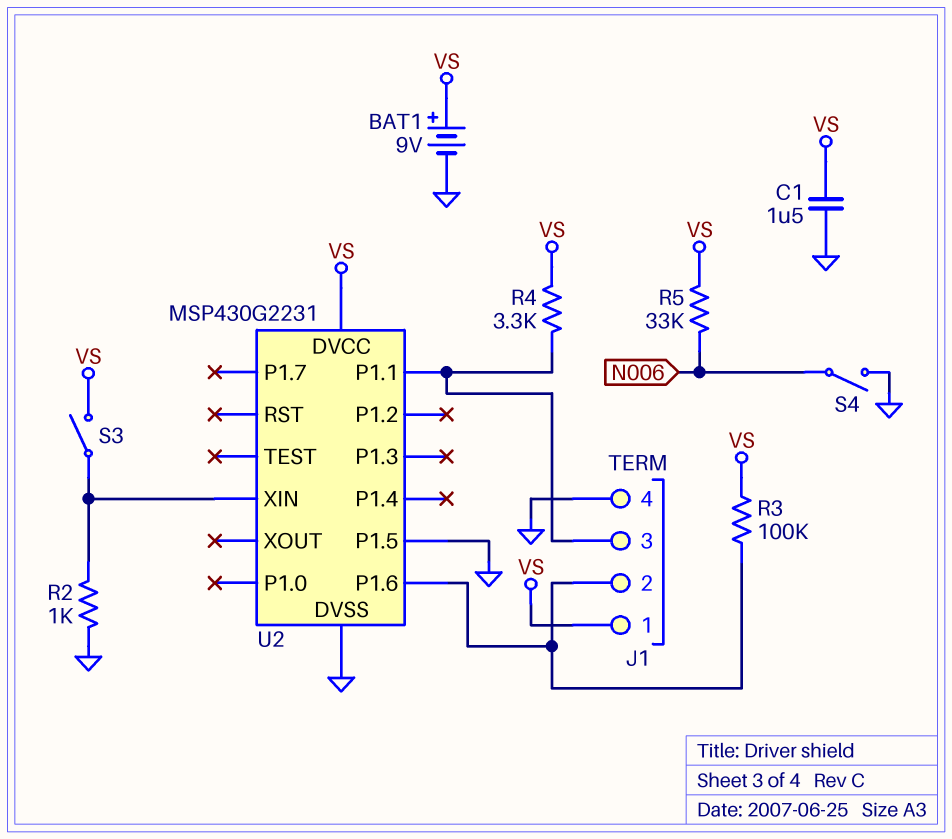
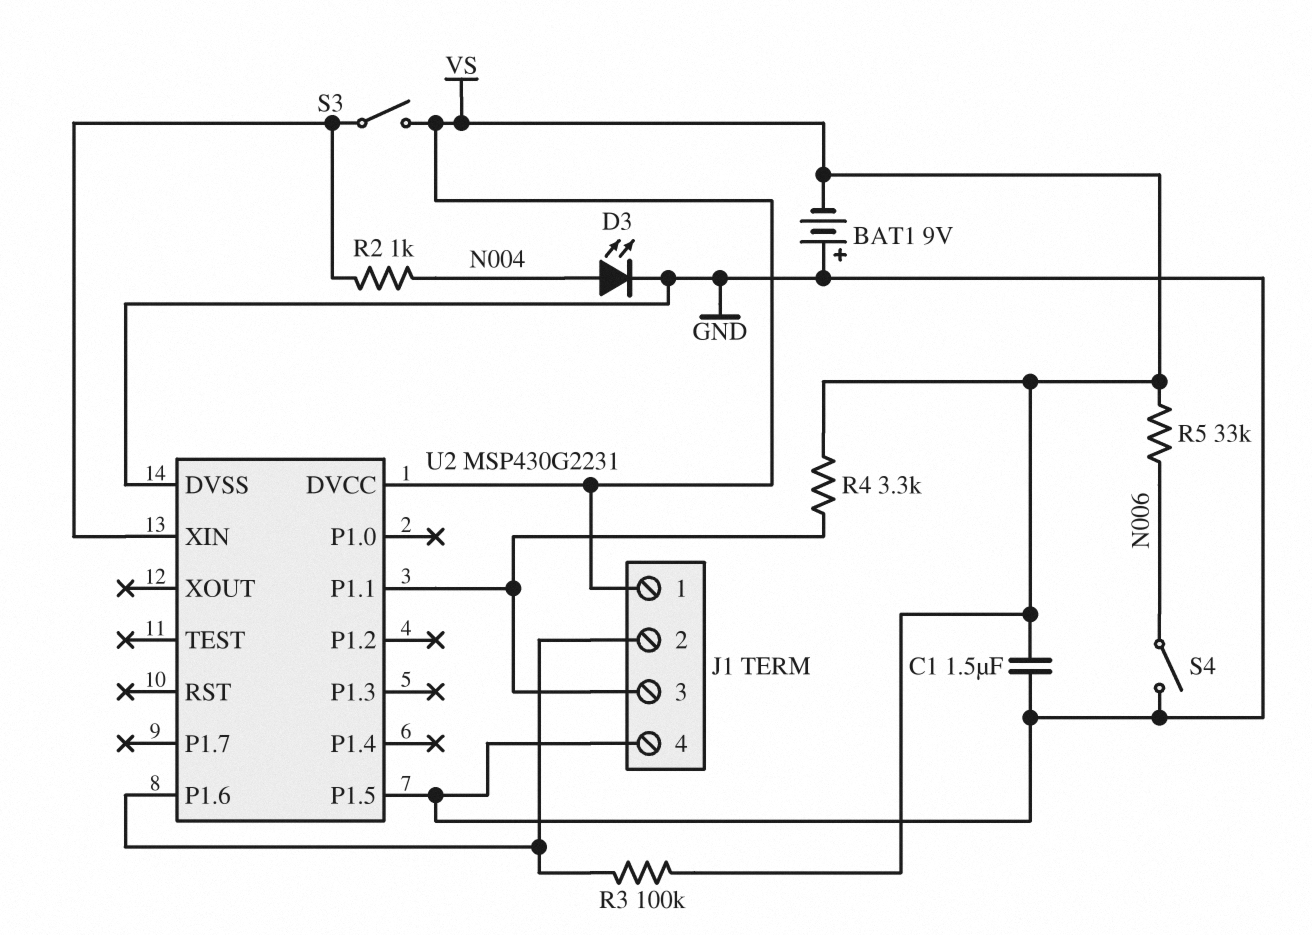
BAT1: 9V (plus VS, minus GND) -> 9V (plus GND, minus VS)
D3: none -> LED (A N004, K GND)
R2: 1k (GND, U2/XIN) -> 1k (N004, U2/XIN)

